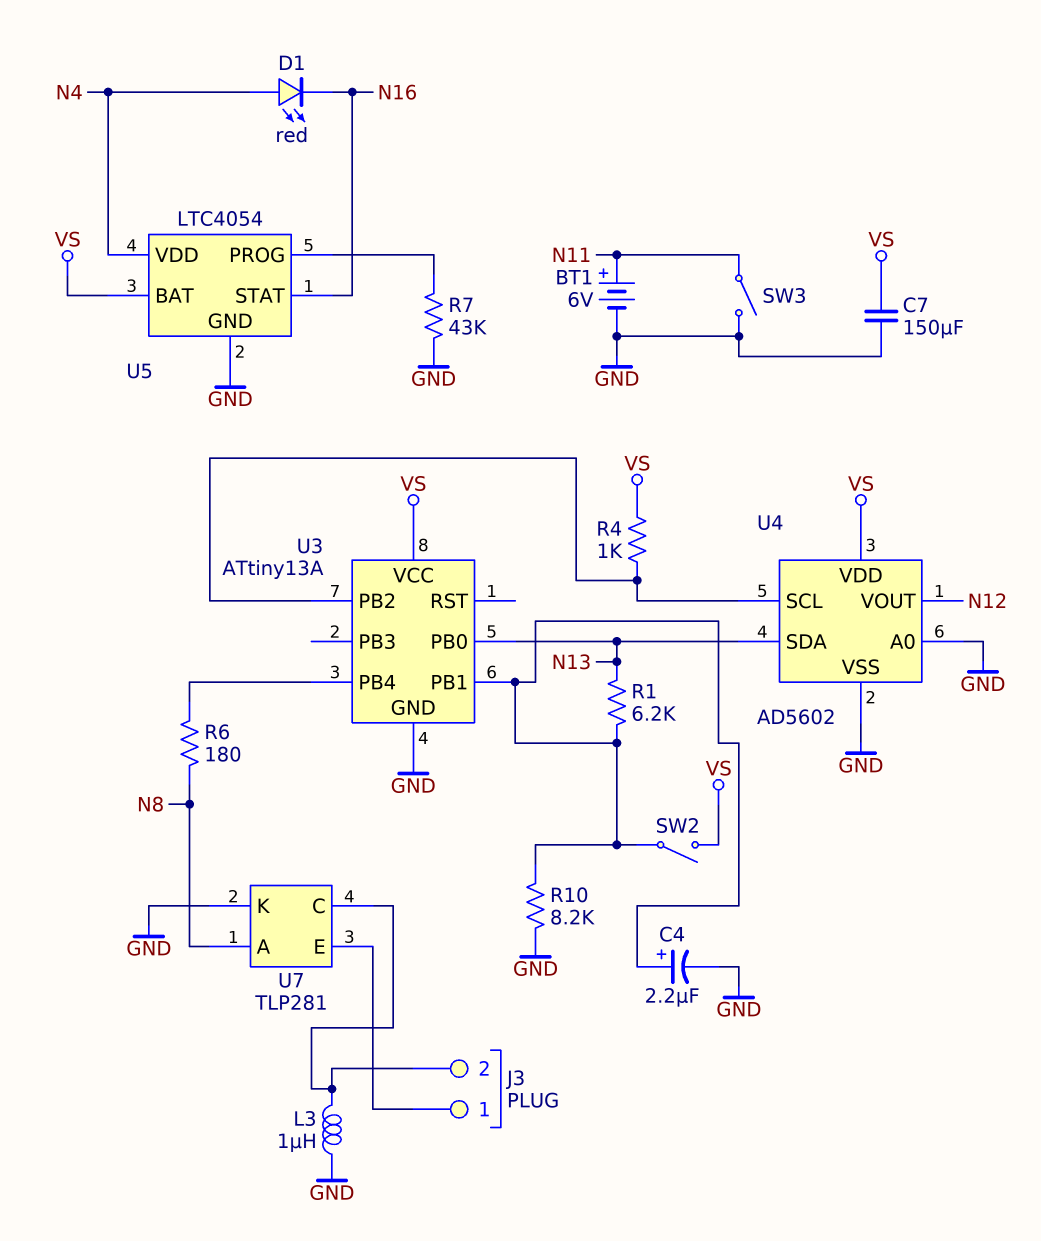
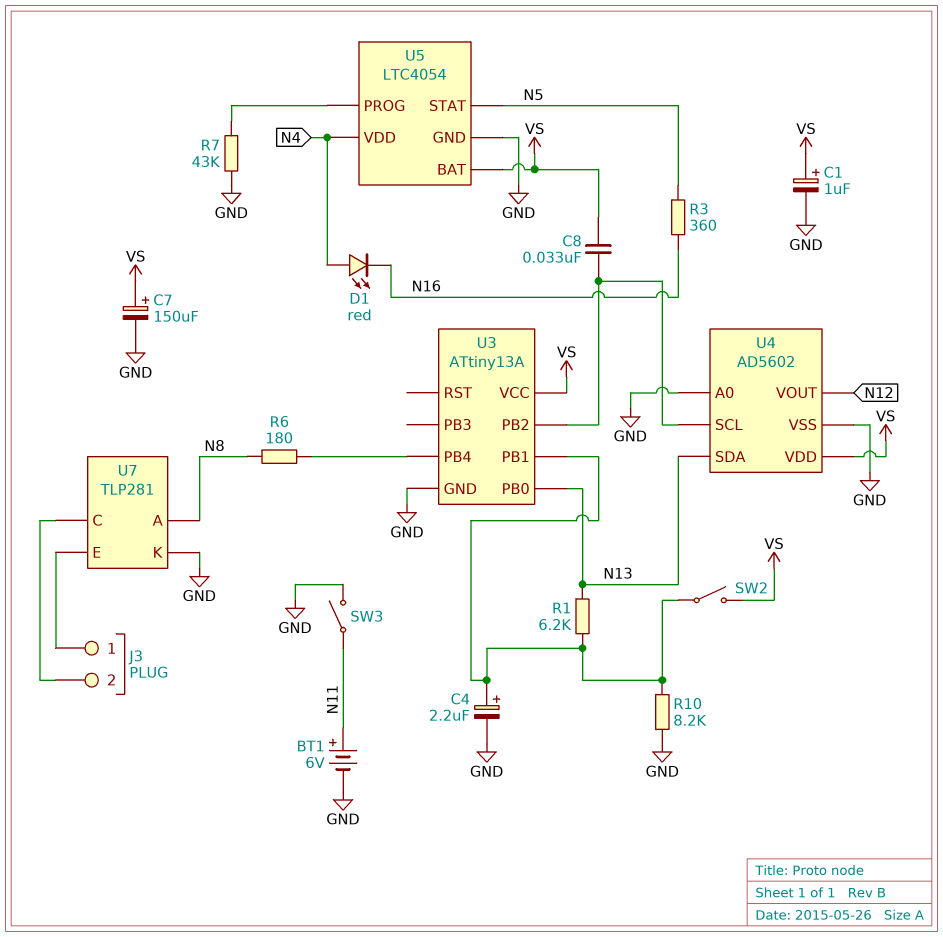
C1: none -> 1uF (plus VS, minus GND)
C7: 150uF (GND, VS) -> 150uF (plus VS, minus GND)
C8: none -> 33nF (U3/PB2, VS)
L3: 1uH (GND, J3/2) -> none
R3: none -> 360 (N5, N16)
R4: 1k (U3/PB2, VS) -> none
U5 pin STAT: N16 -> N5

